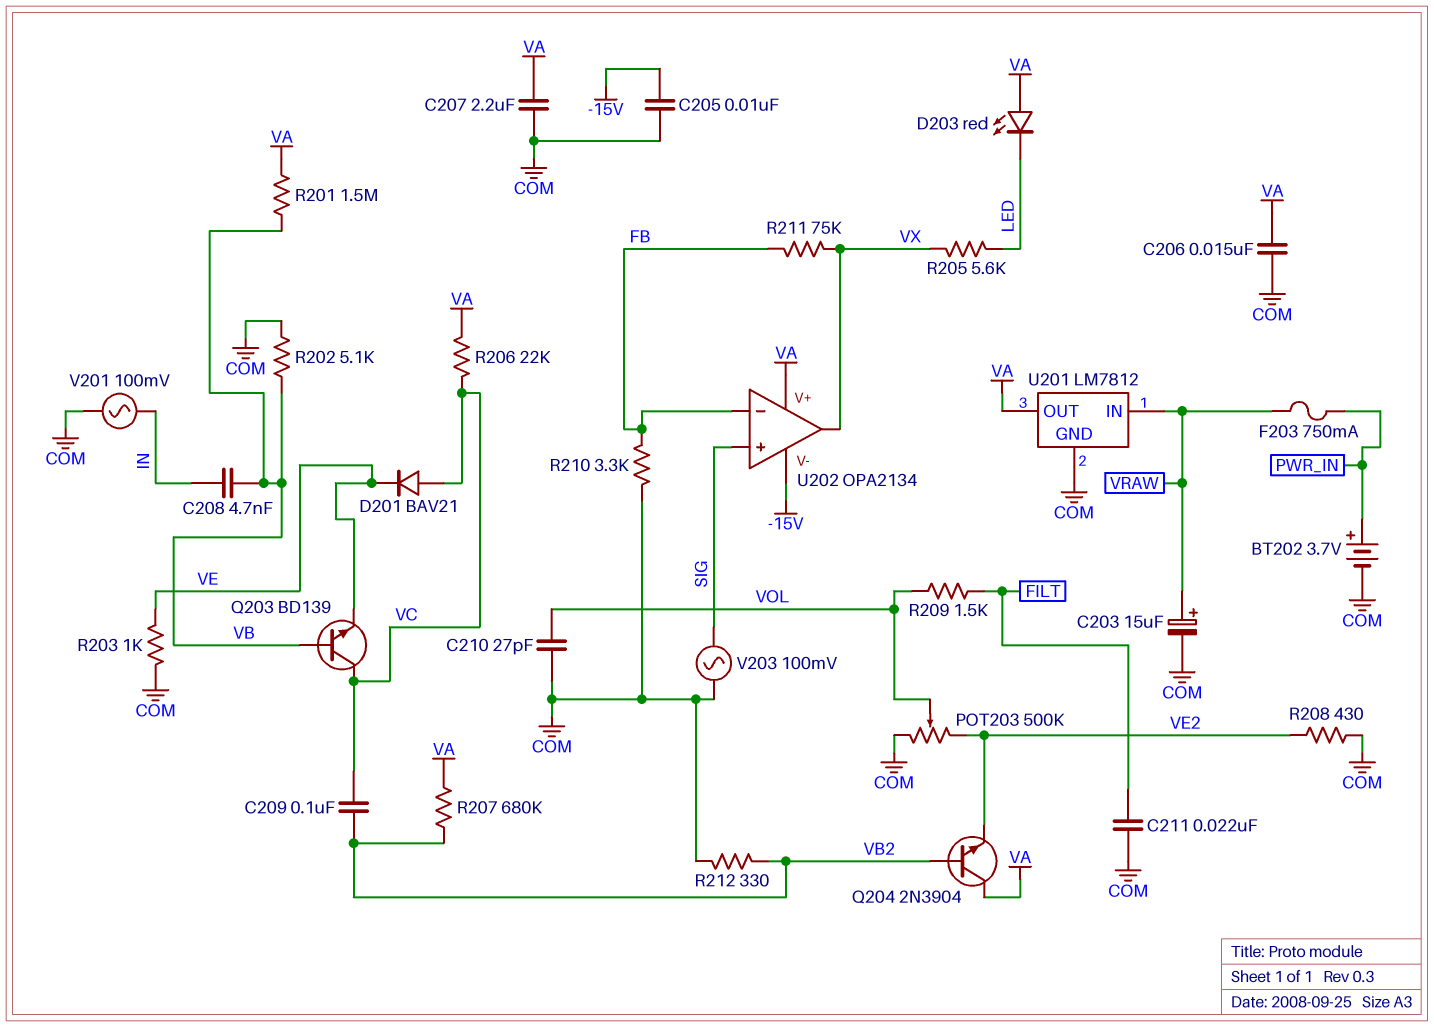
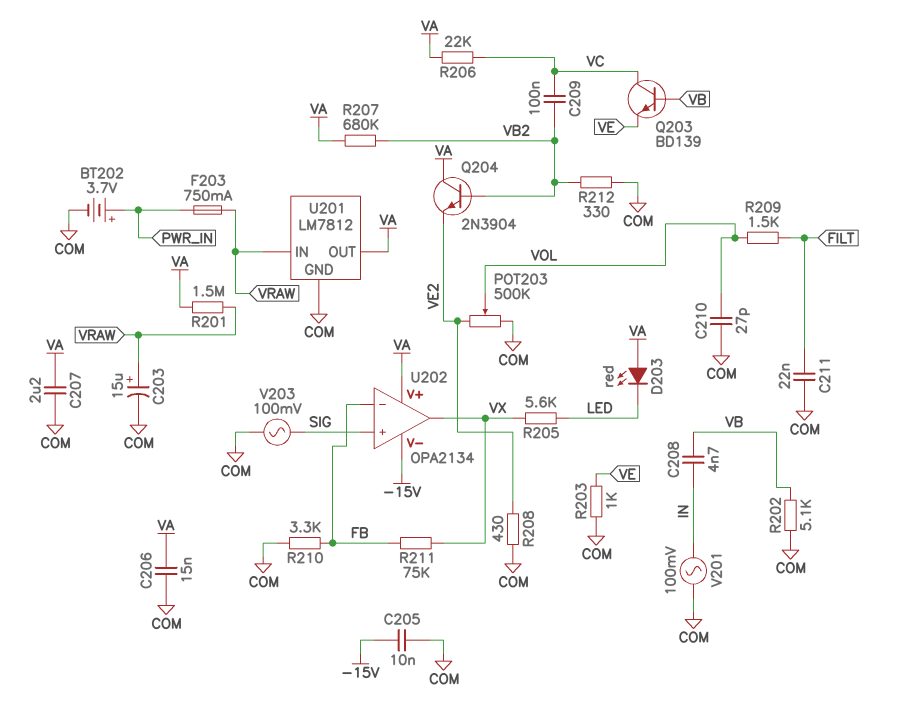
D201: diode BAV21 (A VC, K VE) -> none
R201: 1.5M (VA, VB) -> 1.5M (VA, VRAW)

